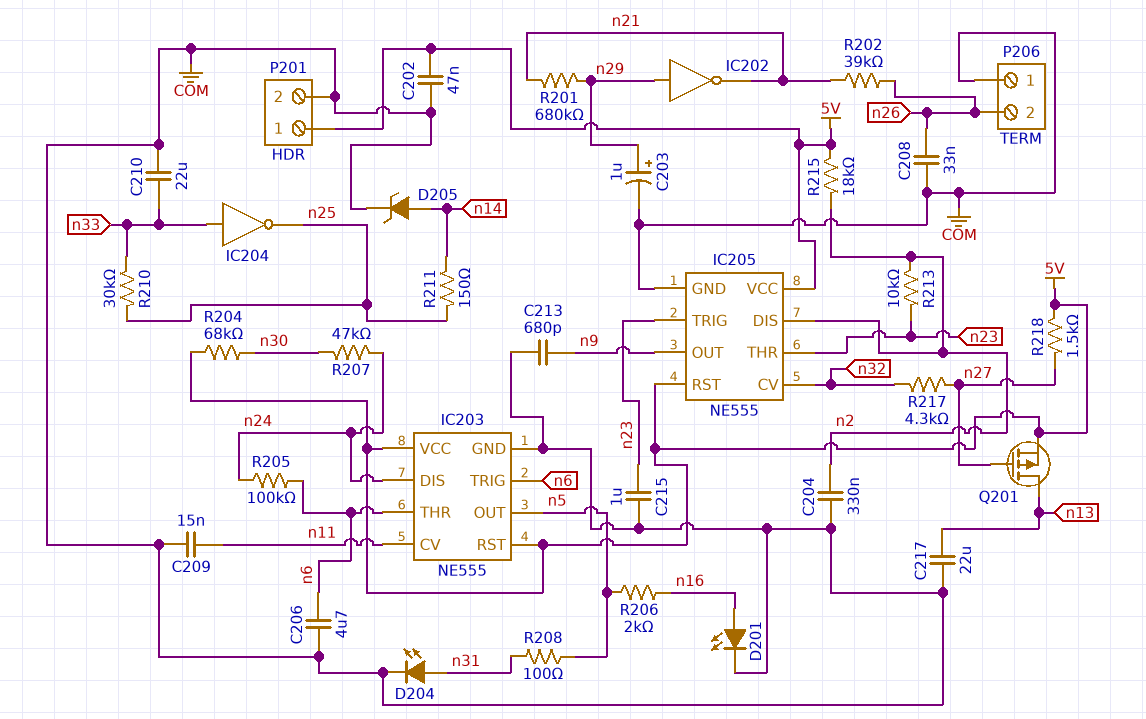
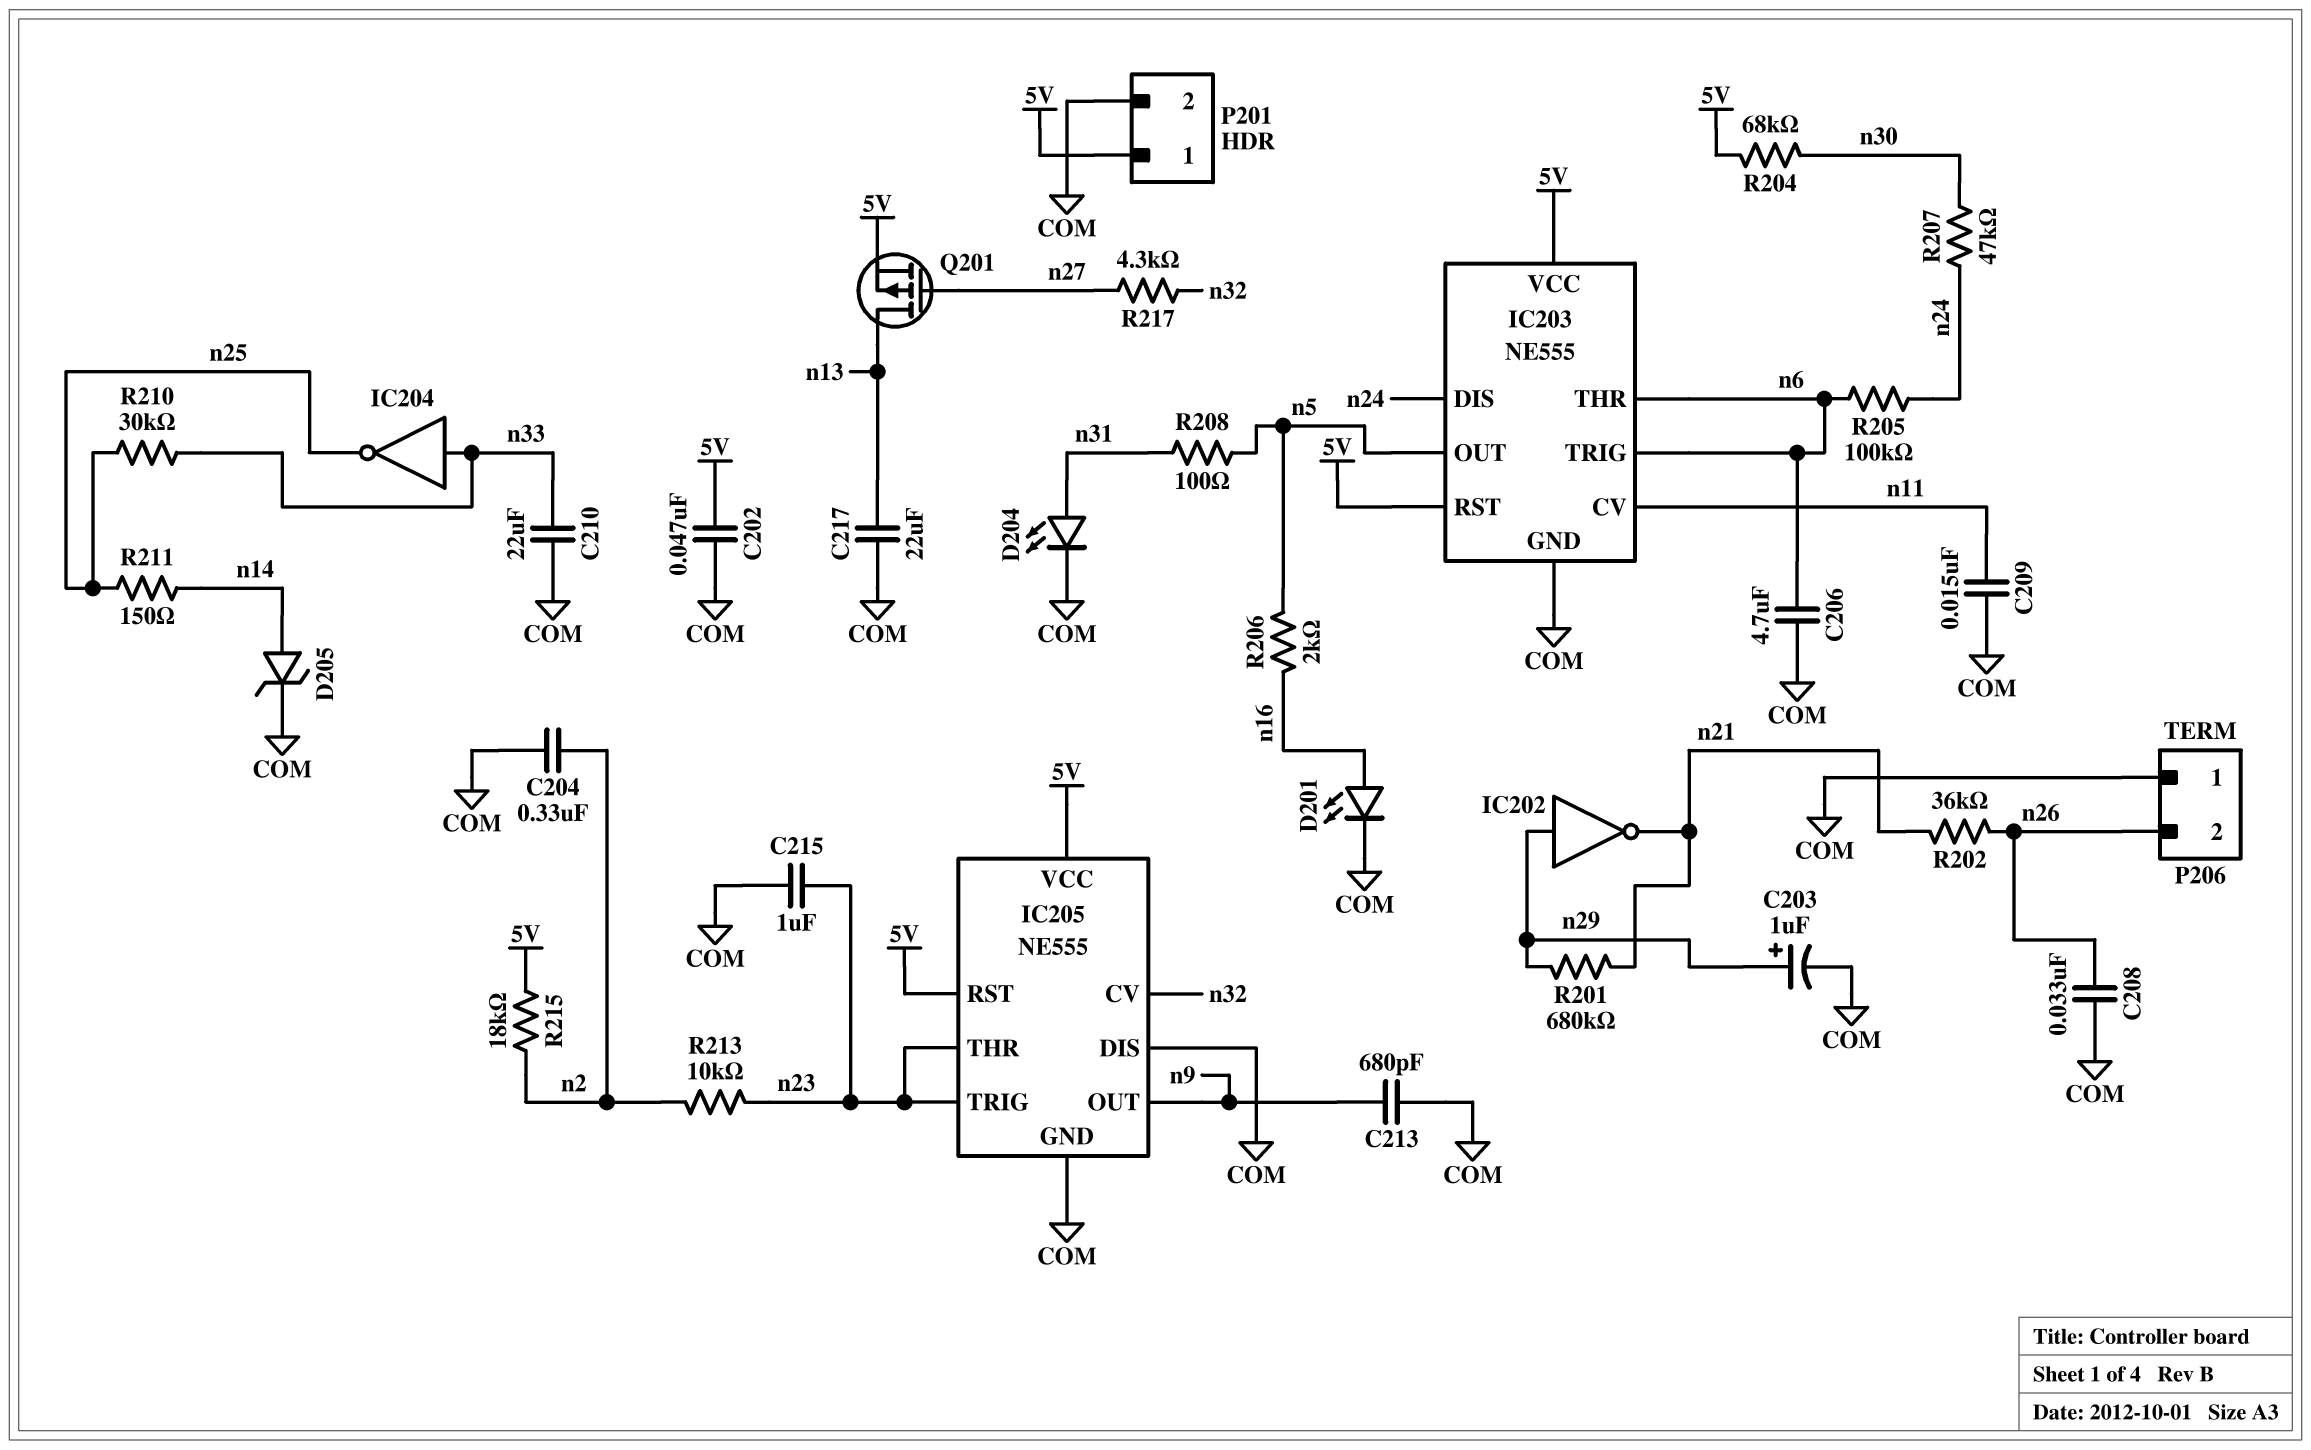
IC205 pin DIS: n2 -> COM
R202: 39k (n21, n26) -> 36k (n21, n26)
R218: 1.5k (5V, n27) -> none

